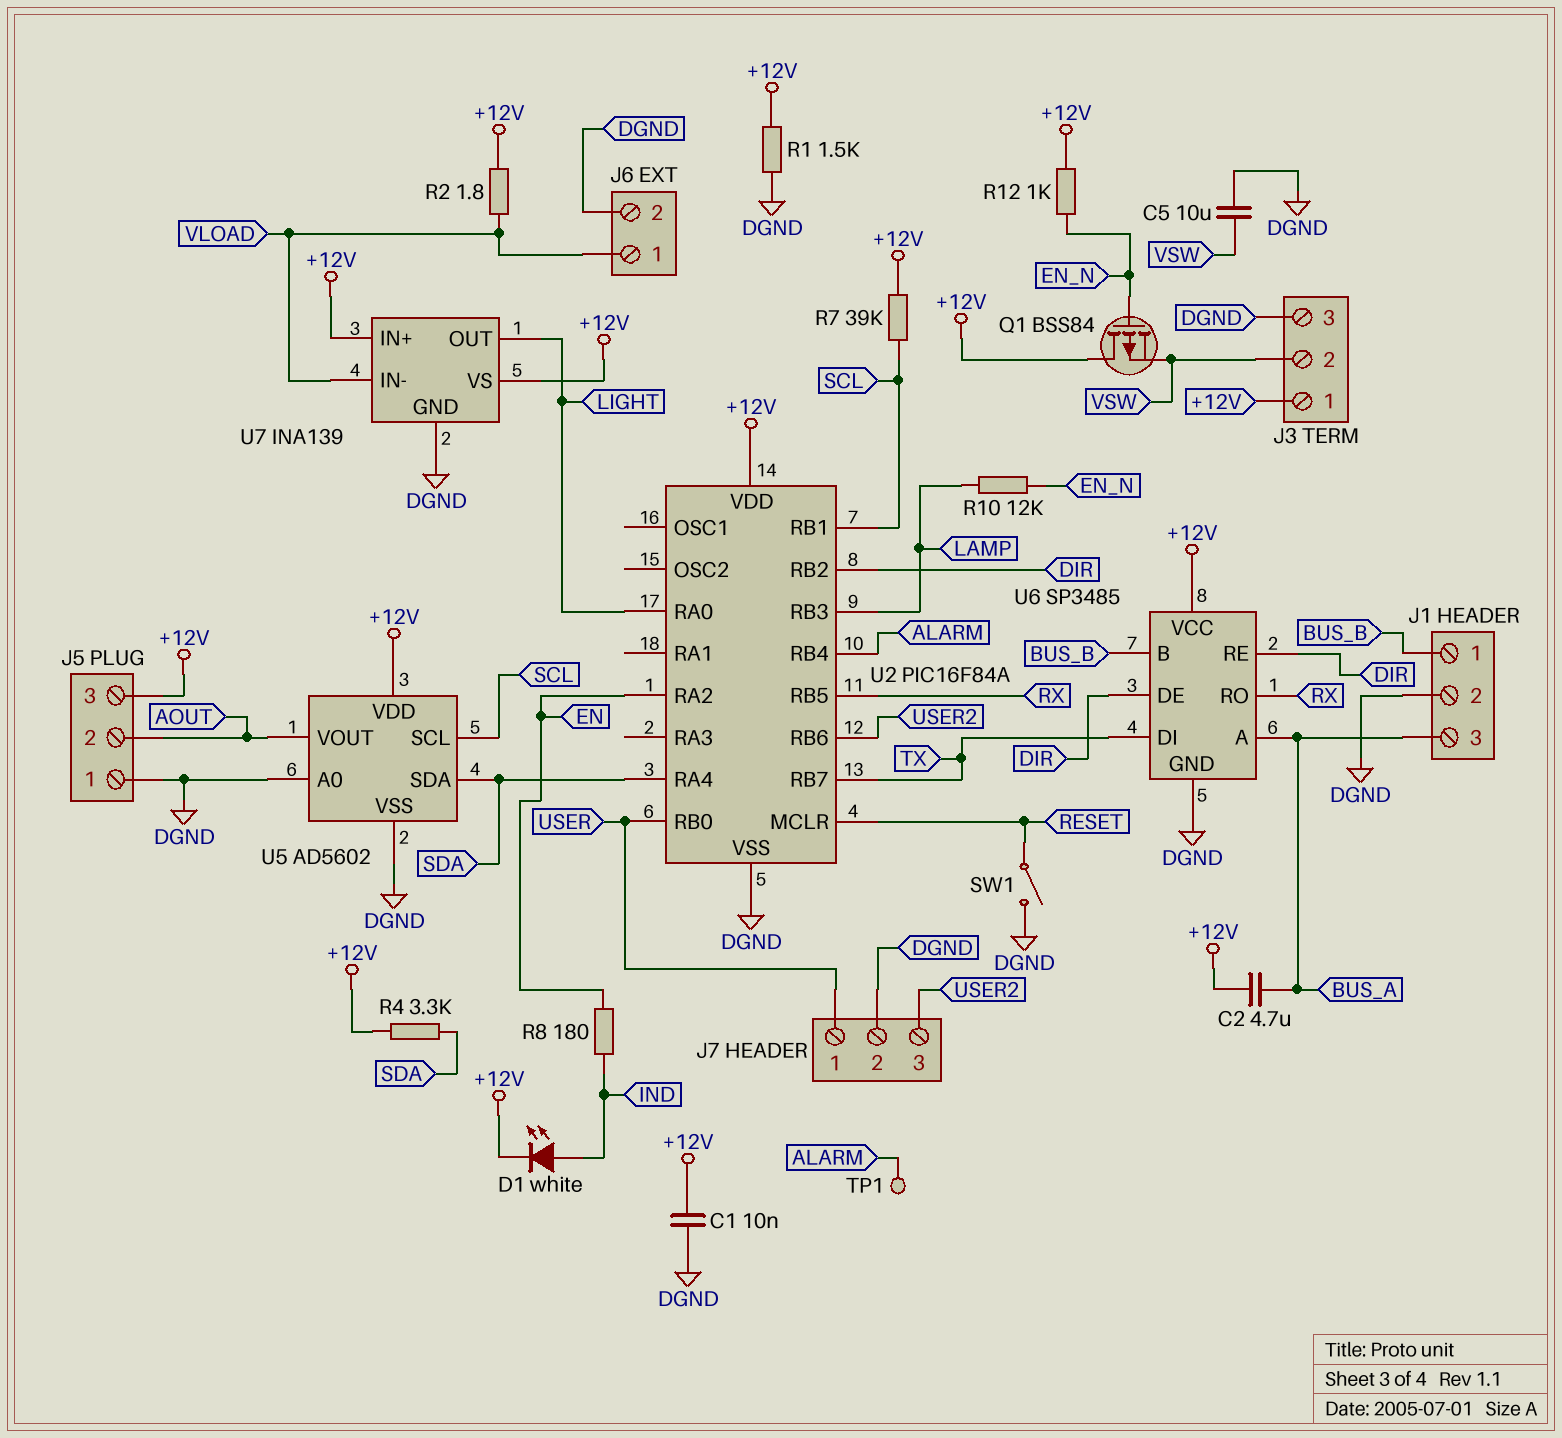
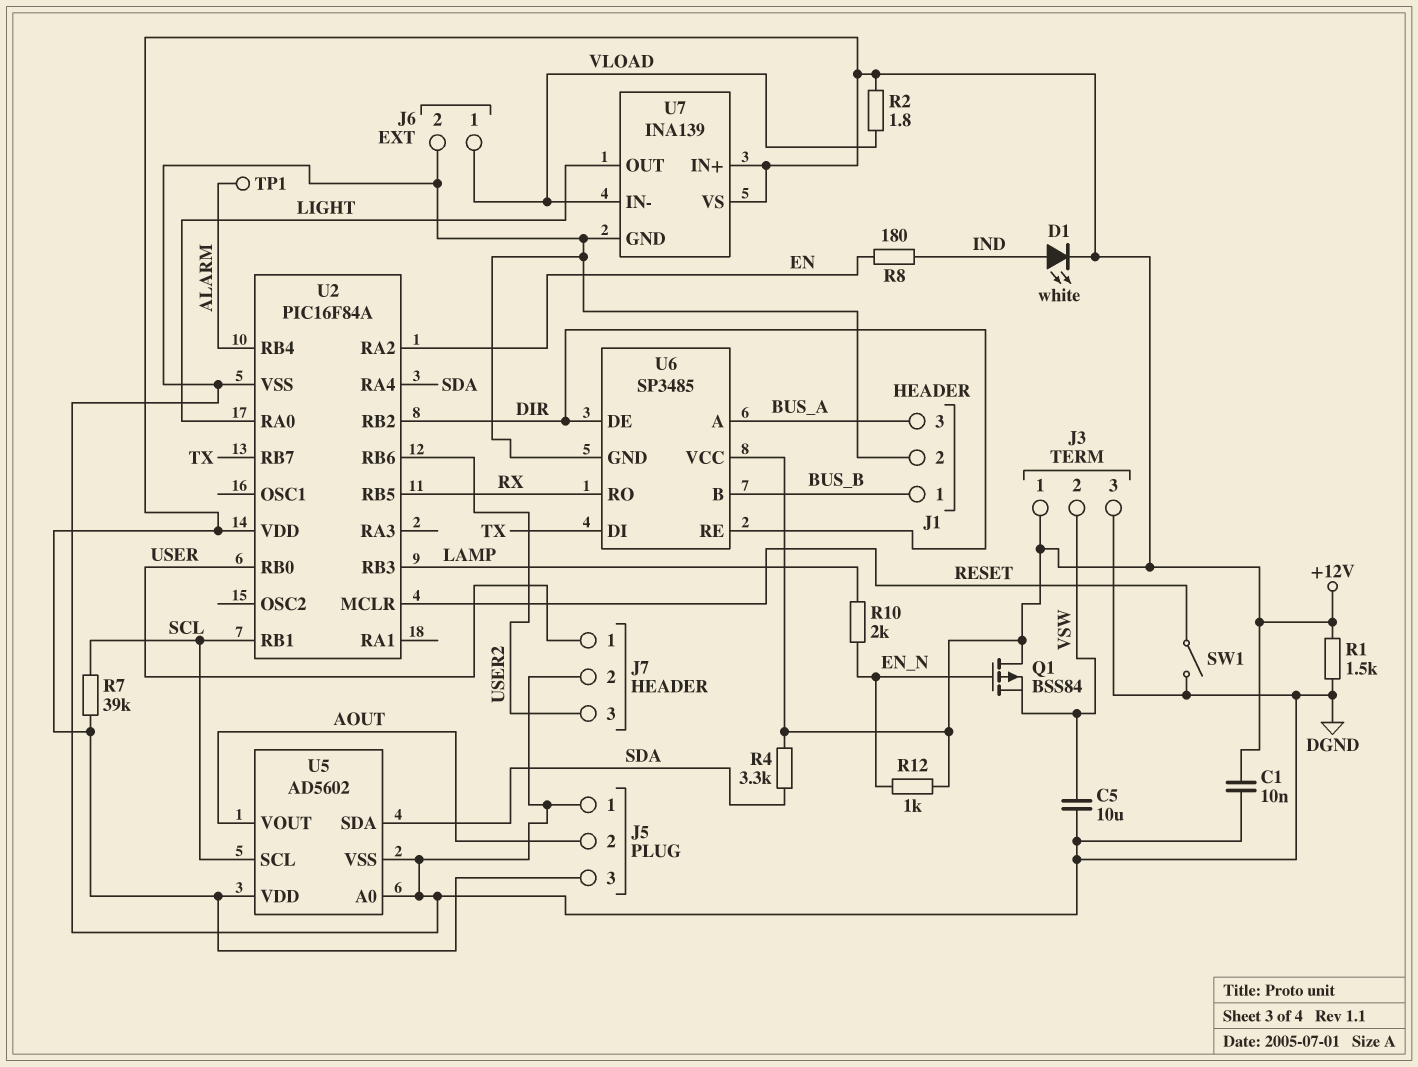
C2: 4.7uF (+12V, BUS_A) -> none
R10: 12k (EN_N, LAMP) -> 2k (EN_N, LAMP)

